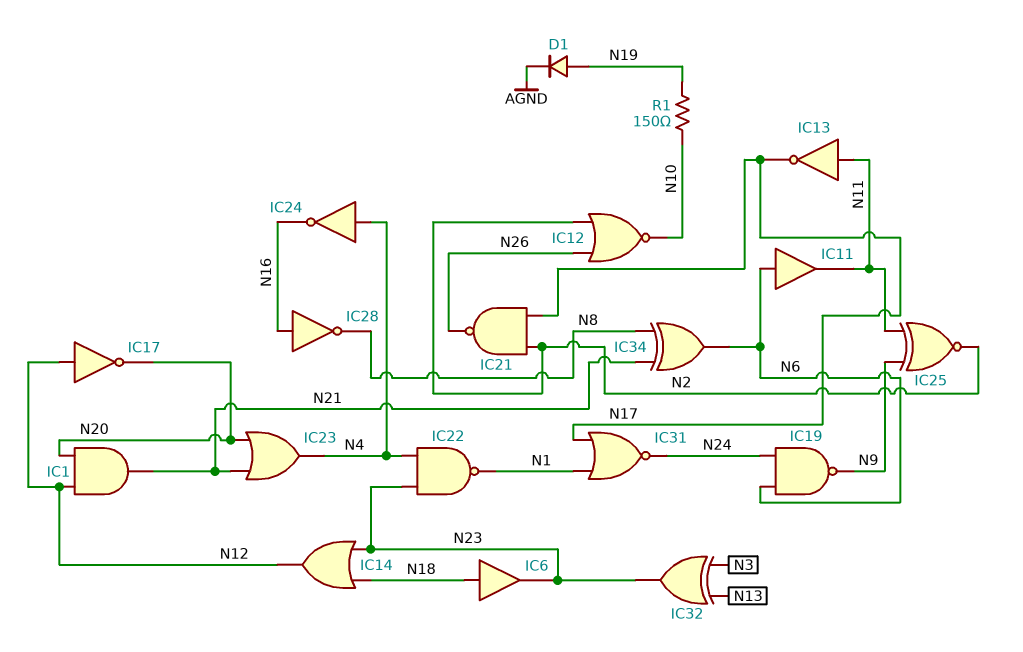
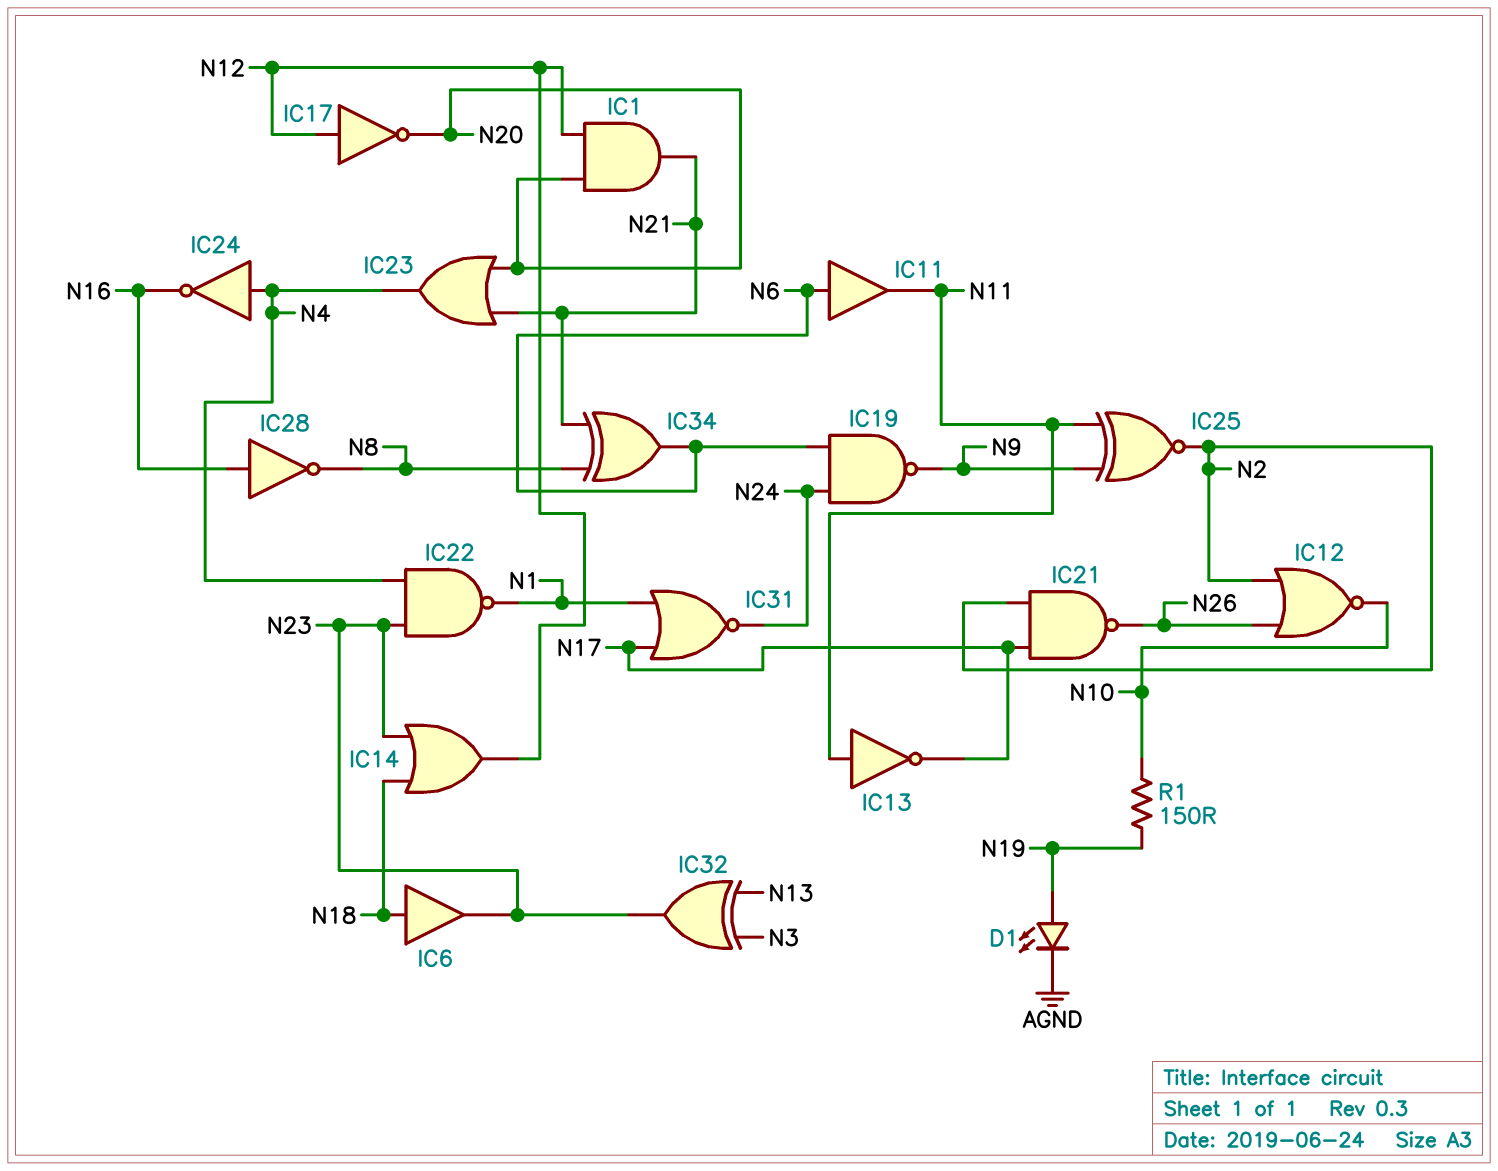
D1: diode (A N19, K AGND) -> LED (A N19, K AGND)

